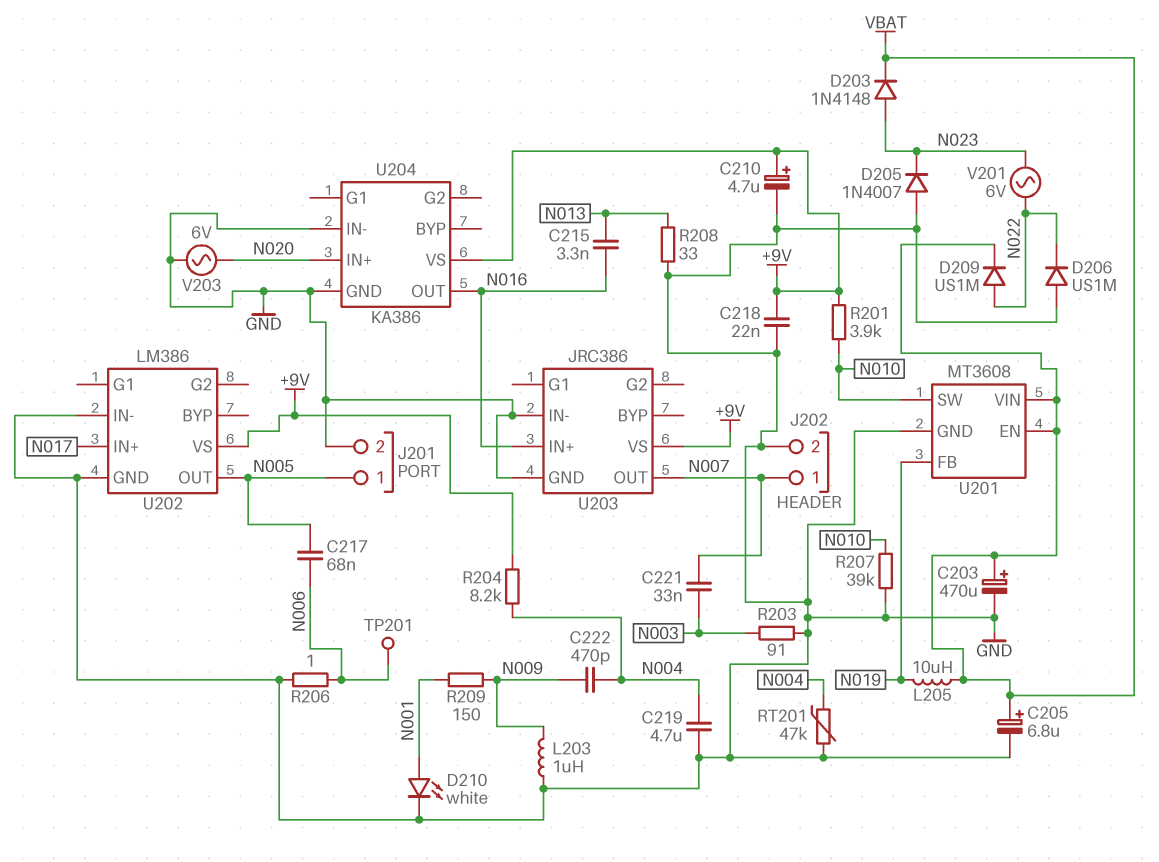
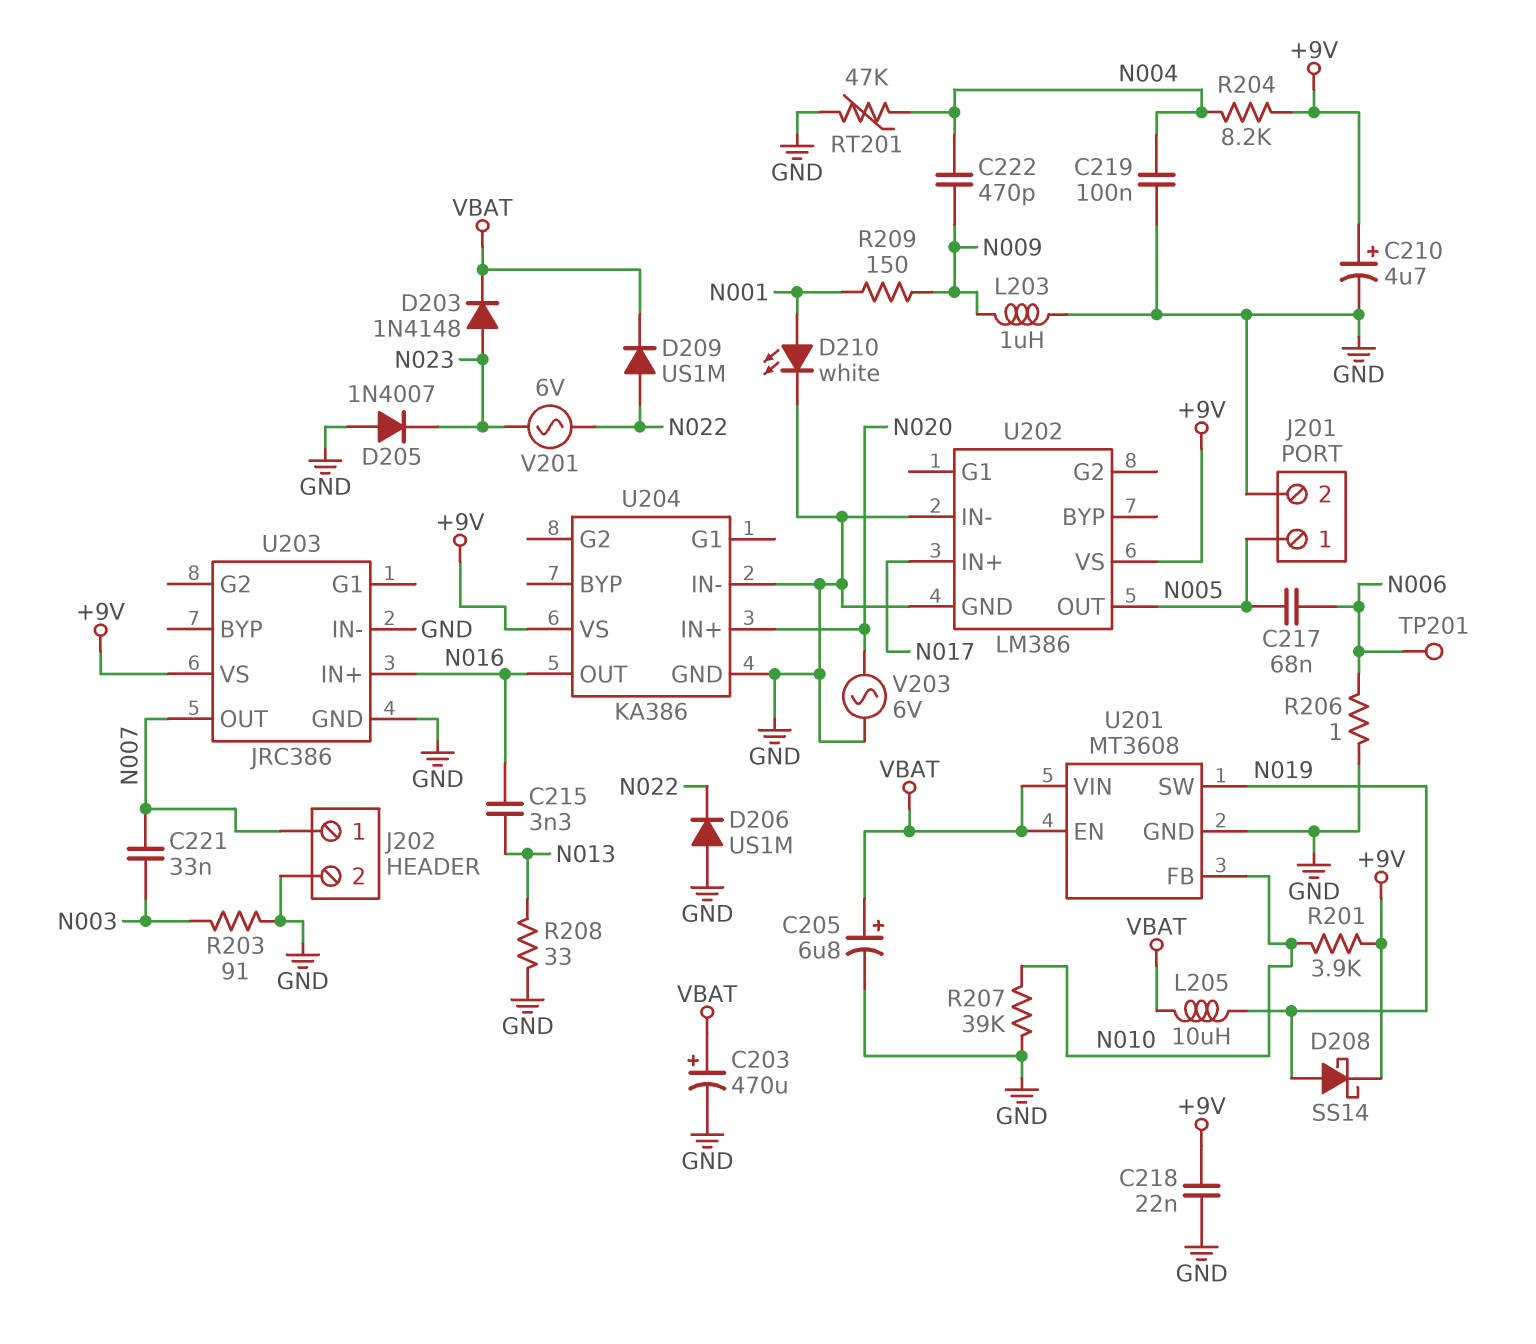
C219: 4.7uF (GND, N004) -> 100nF (GND, N004)
D208: none -> schottky SS14 (A N019, K +9V)
U201 pin FB: N019 -> N010
U201 pin SW: N010 -> N019

